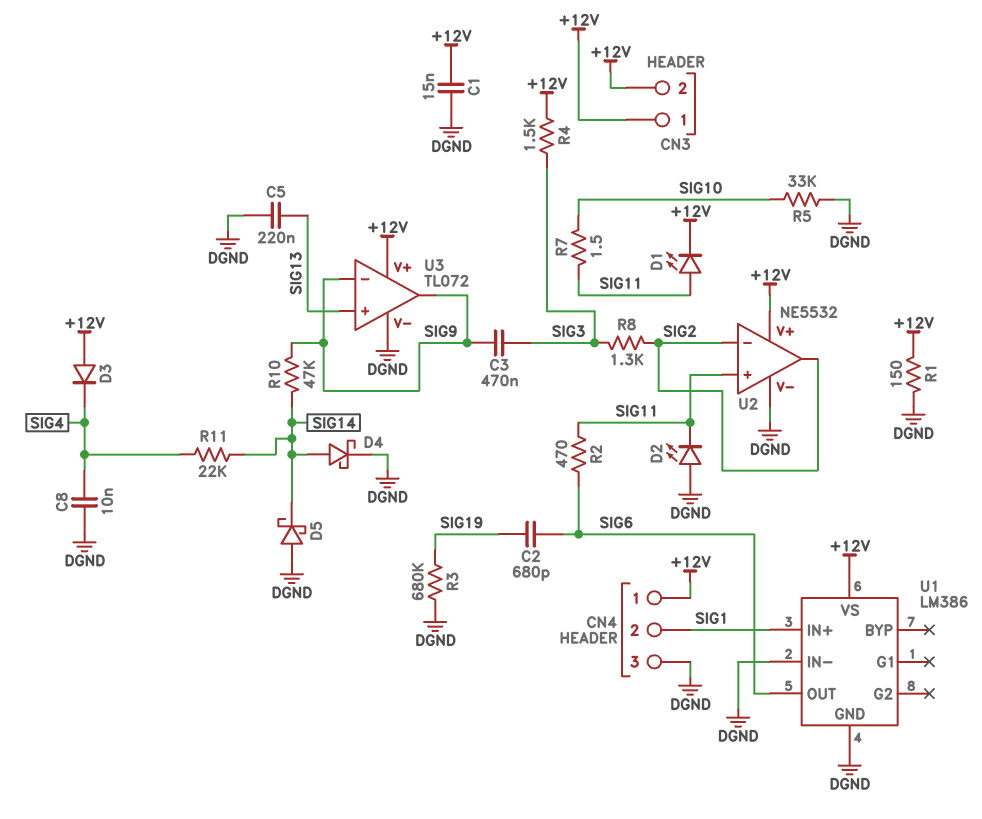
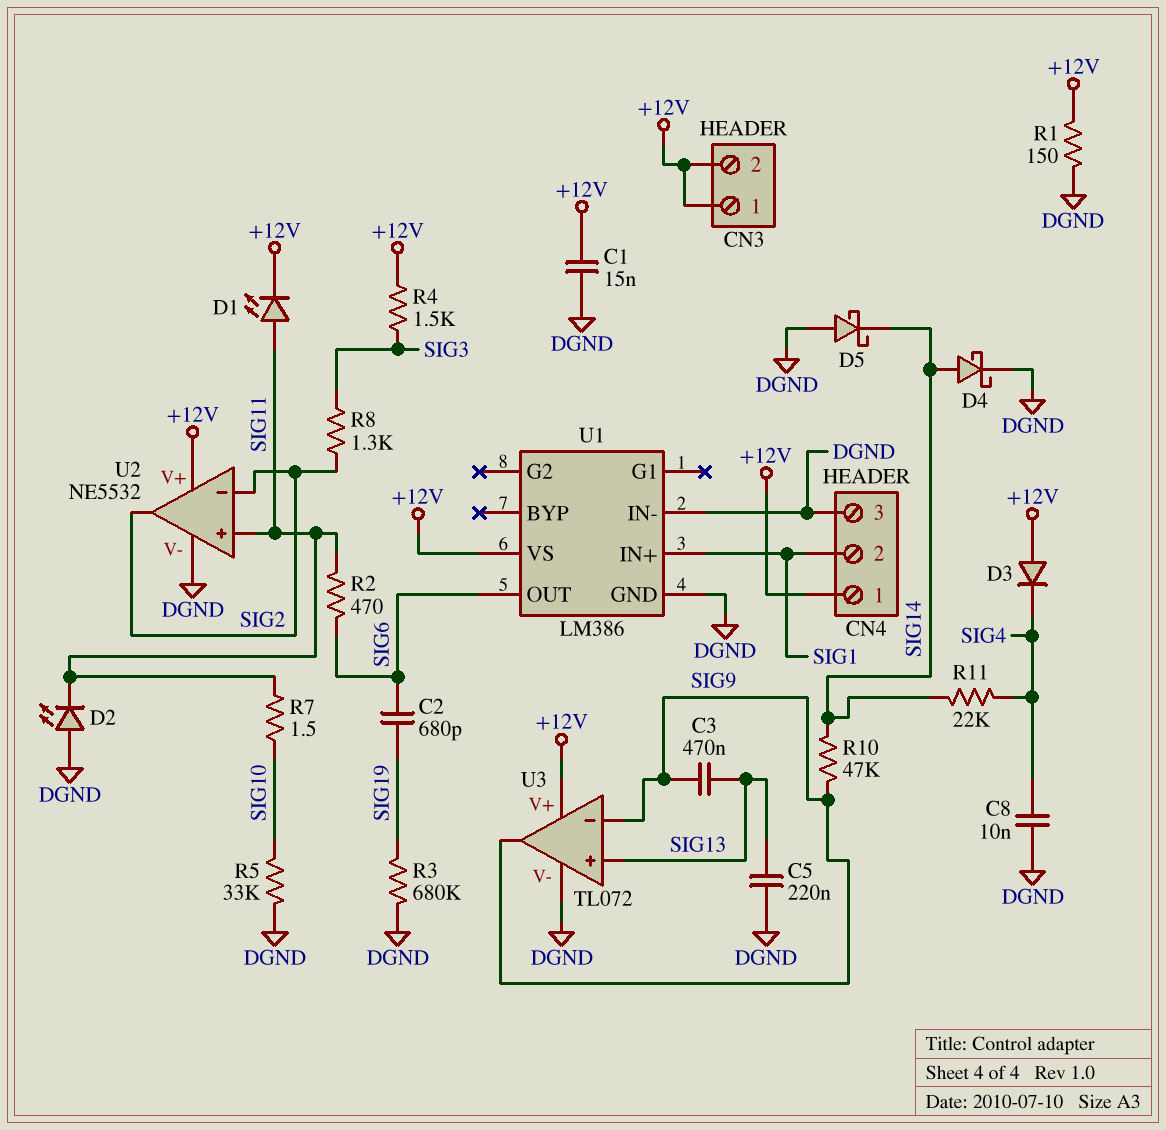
C3: 470nF (SIG3, SIG9) -> 470nF (SIG9, SIG13)

